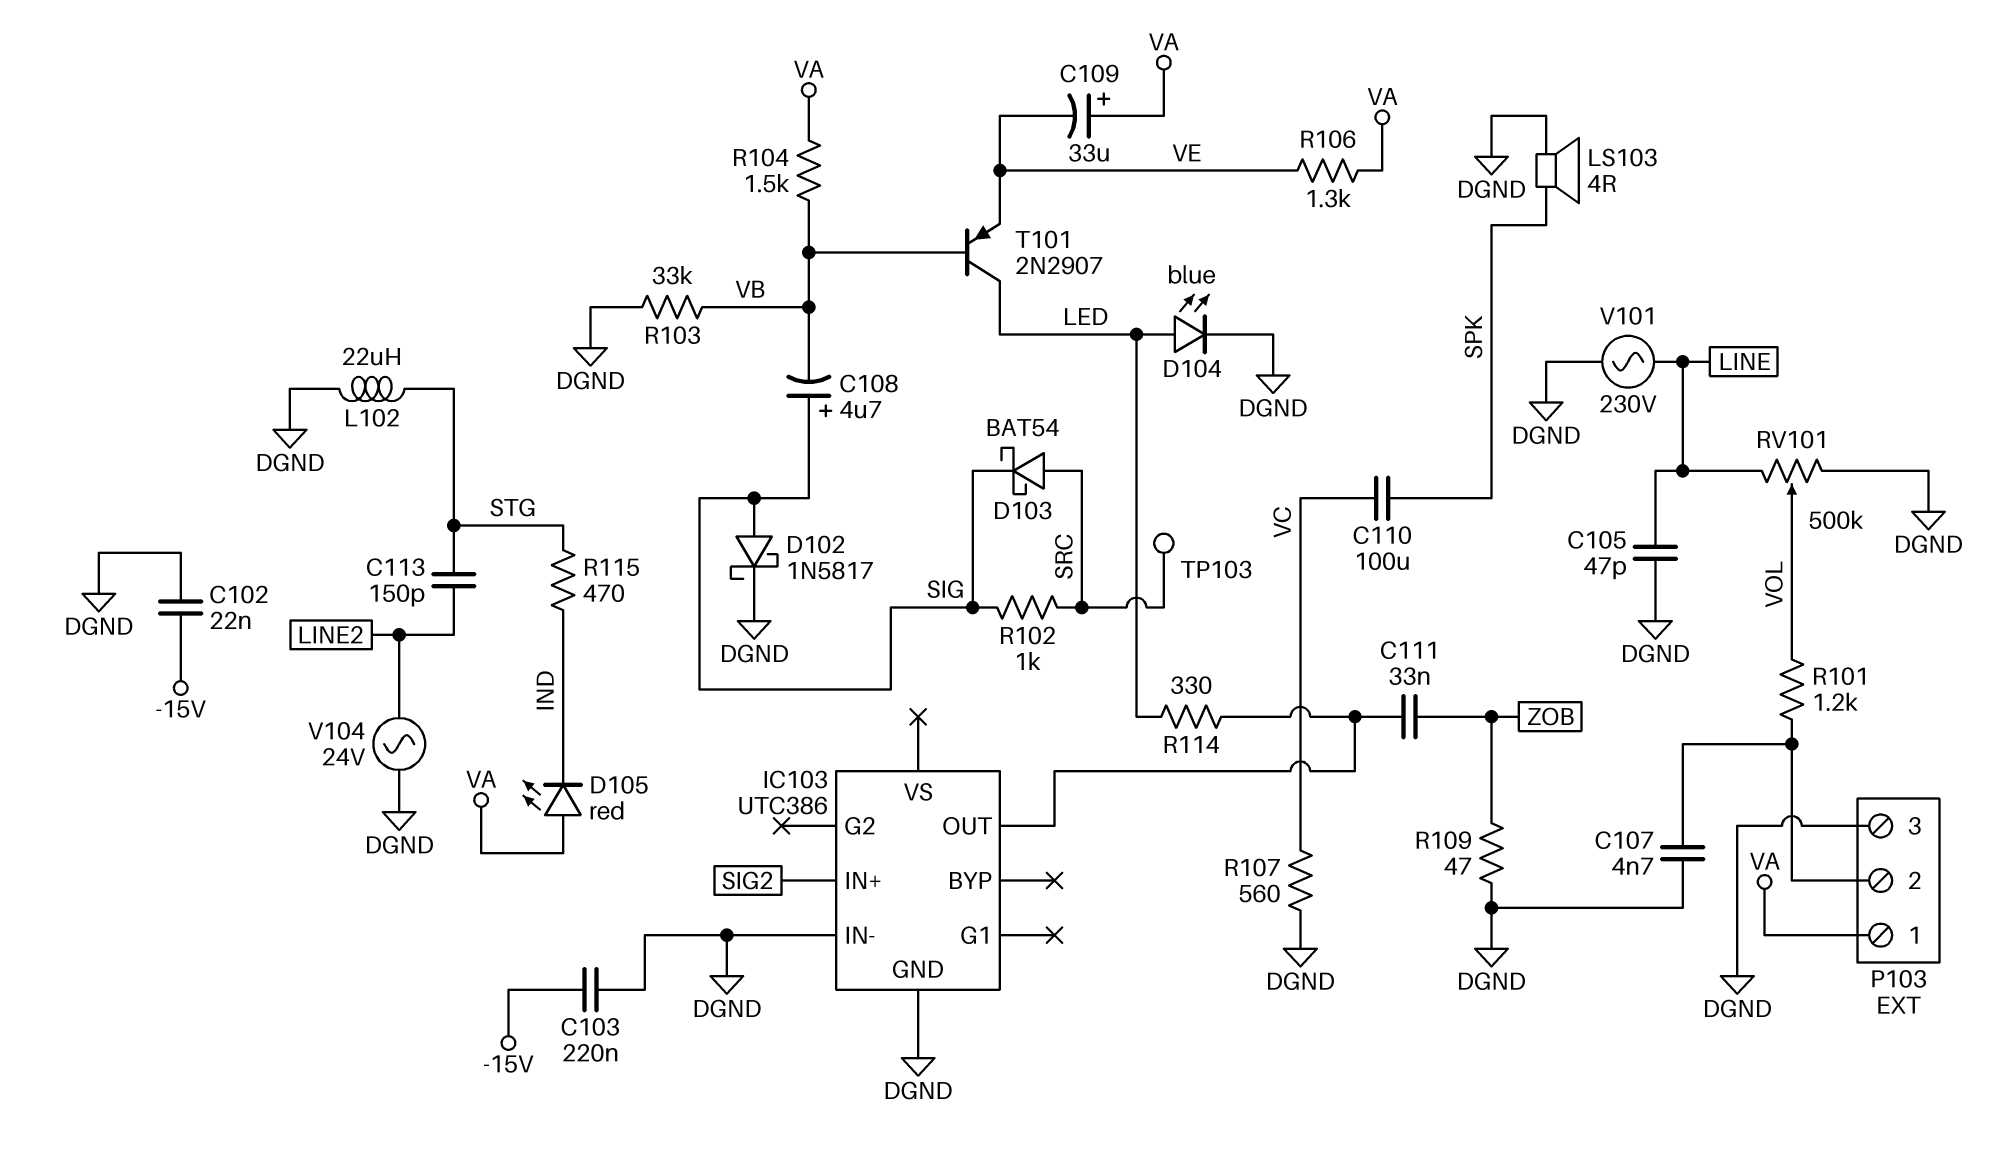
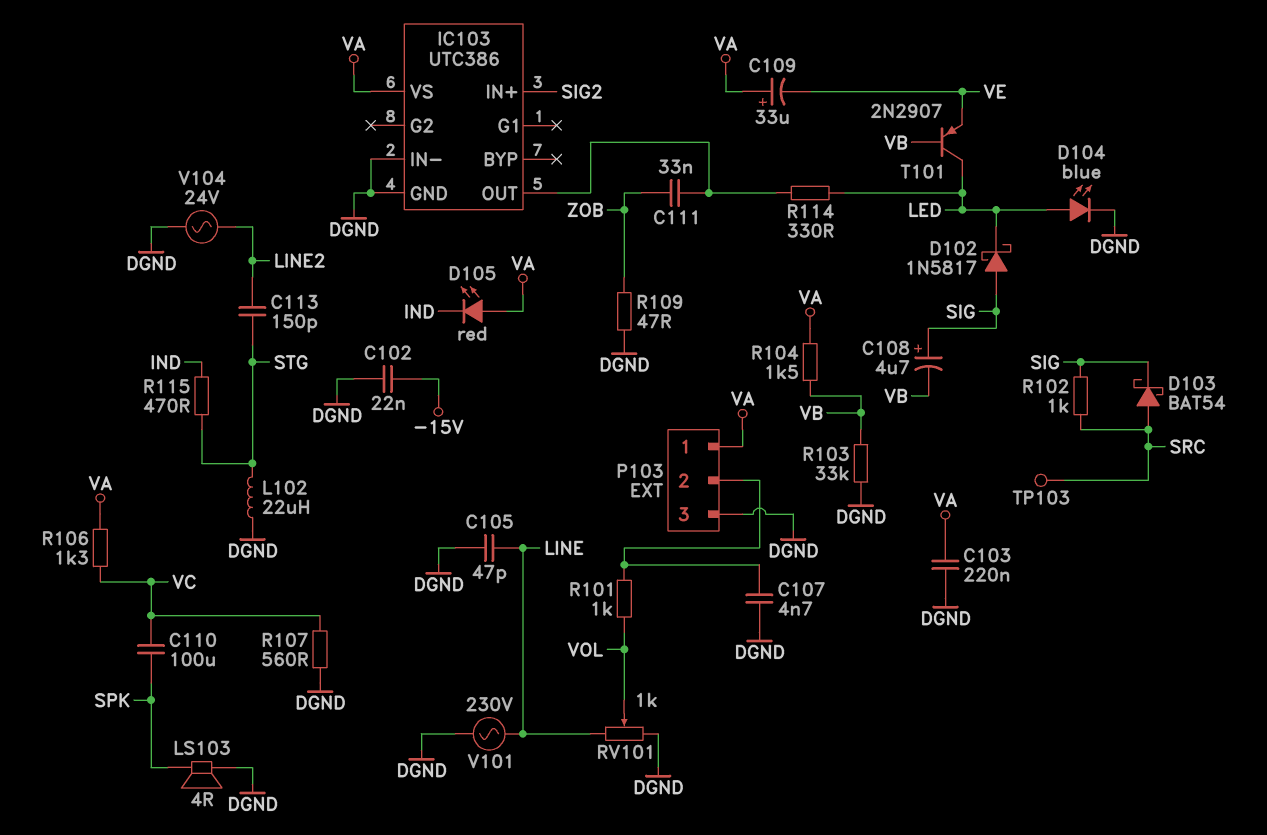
C103: 220nF (-15V, DGND) -> 220nF (DGND, VA)
D102: schottky 1N5817 (A SIG, K DGND) -> schottky 1N5817 (A SIG, K LED)
IC103 pin VS: none -> VA
R101: 1.2k (P103/2, VOL) -> 1k (P103/2, VOL)
R106: 1.3k (VA, VE) -> 1.3k (VA, VC)
RV101: 500k (DGND, LINE, wiper VOL) -> 1k (DGND, LINE, wiper VOL)

